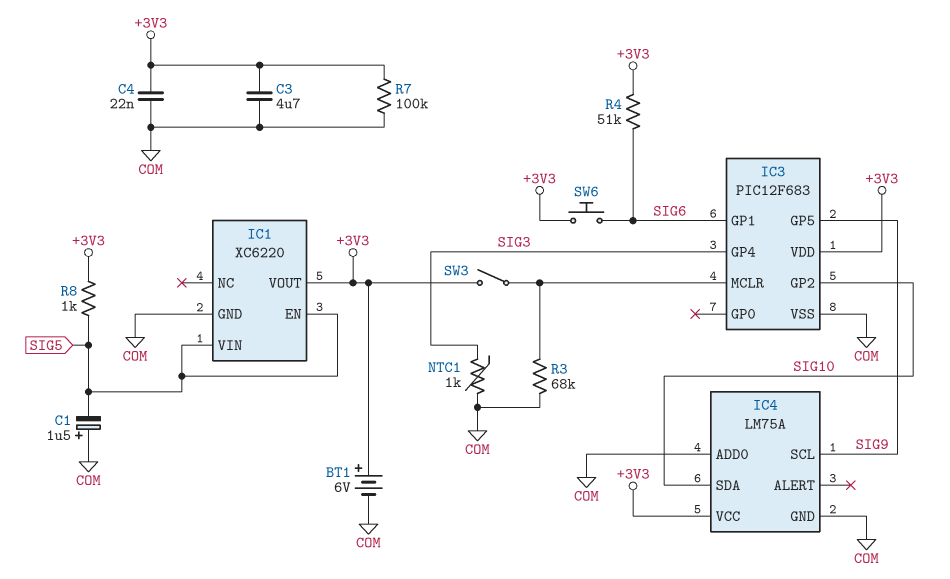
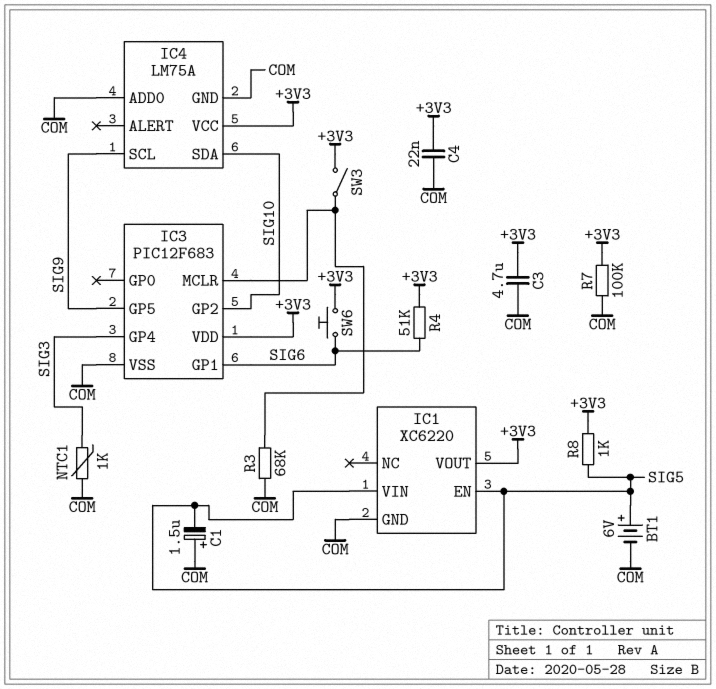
BT1: 6V (plus +3V3, minus COM) -> 6V (plus SIG5, minus COM)

